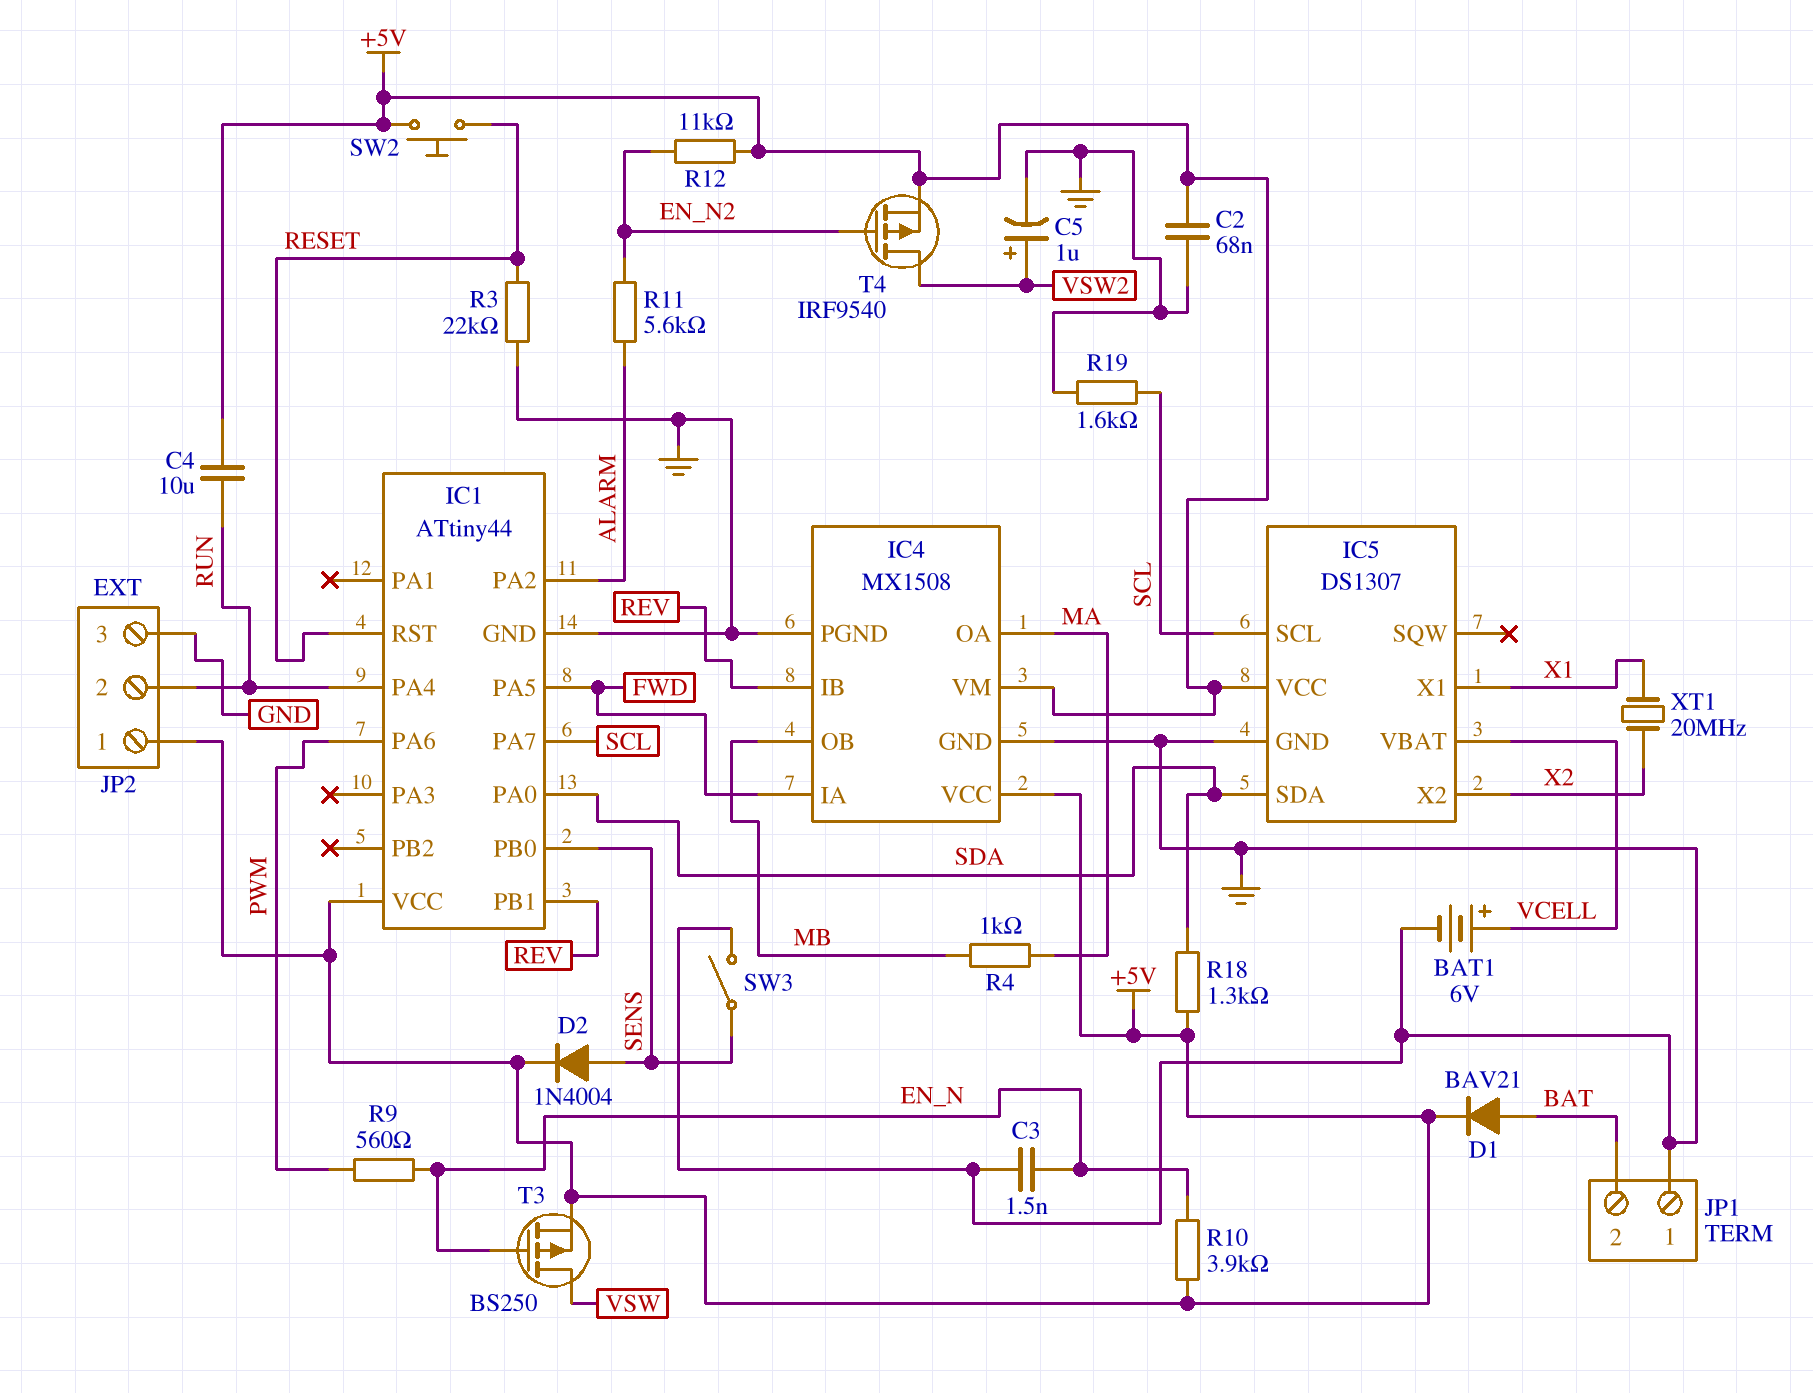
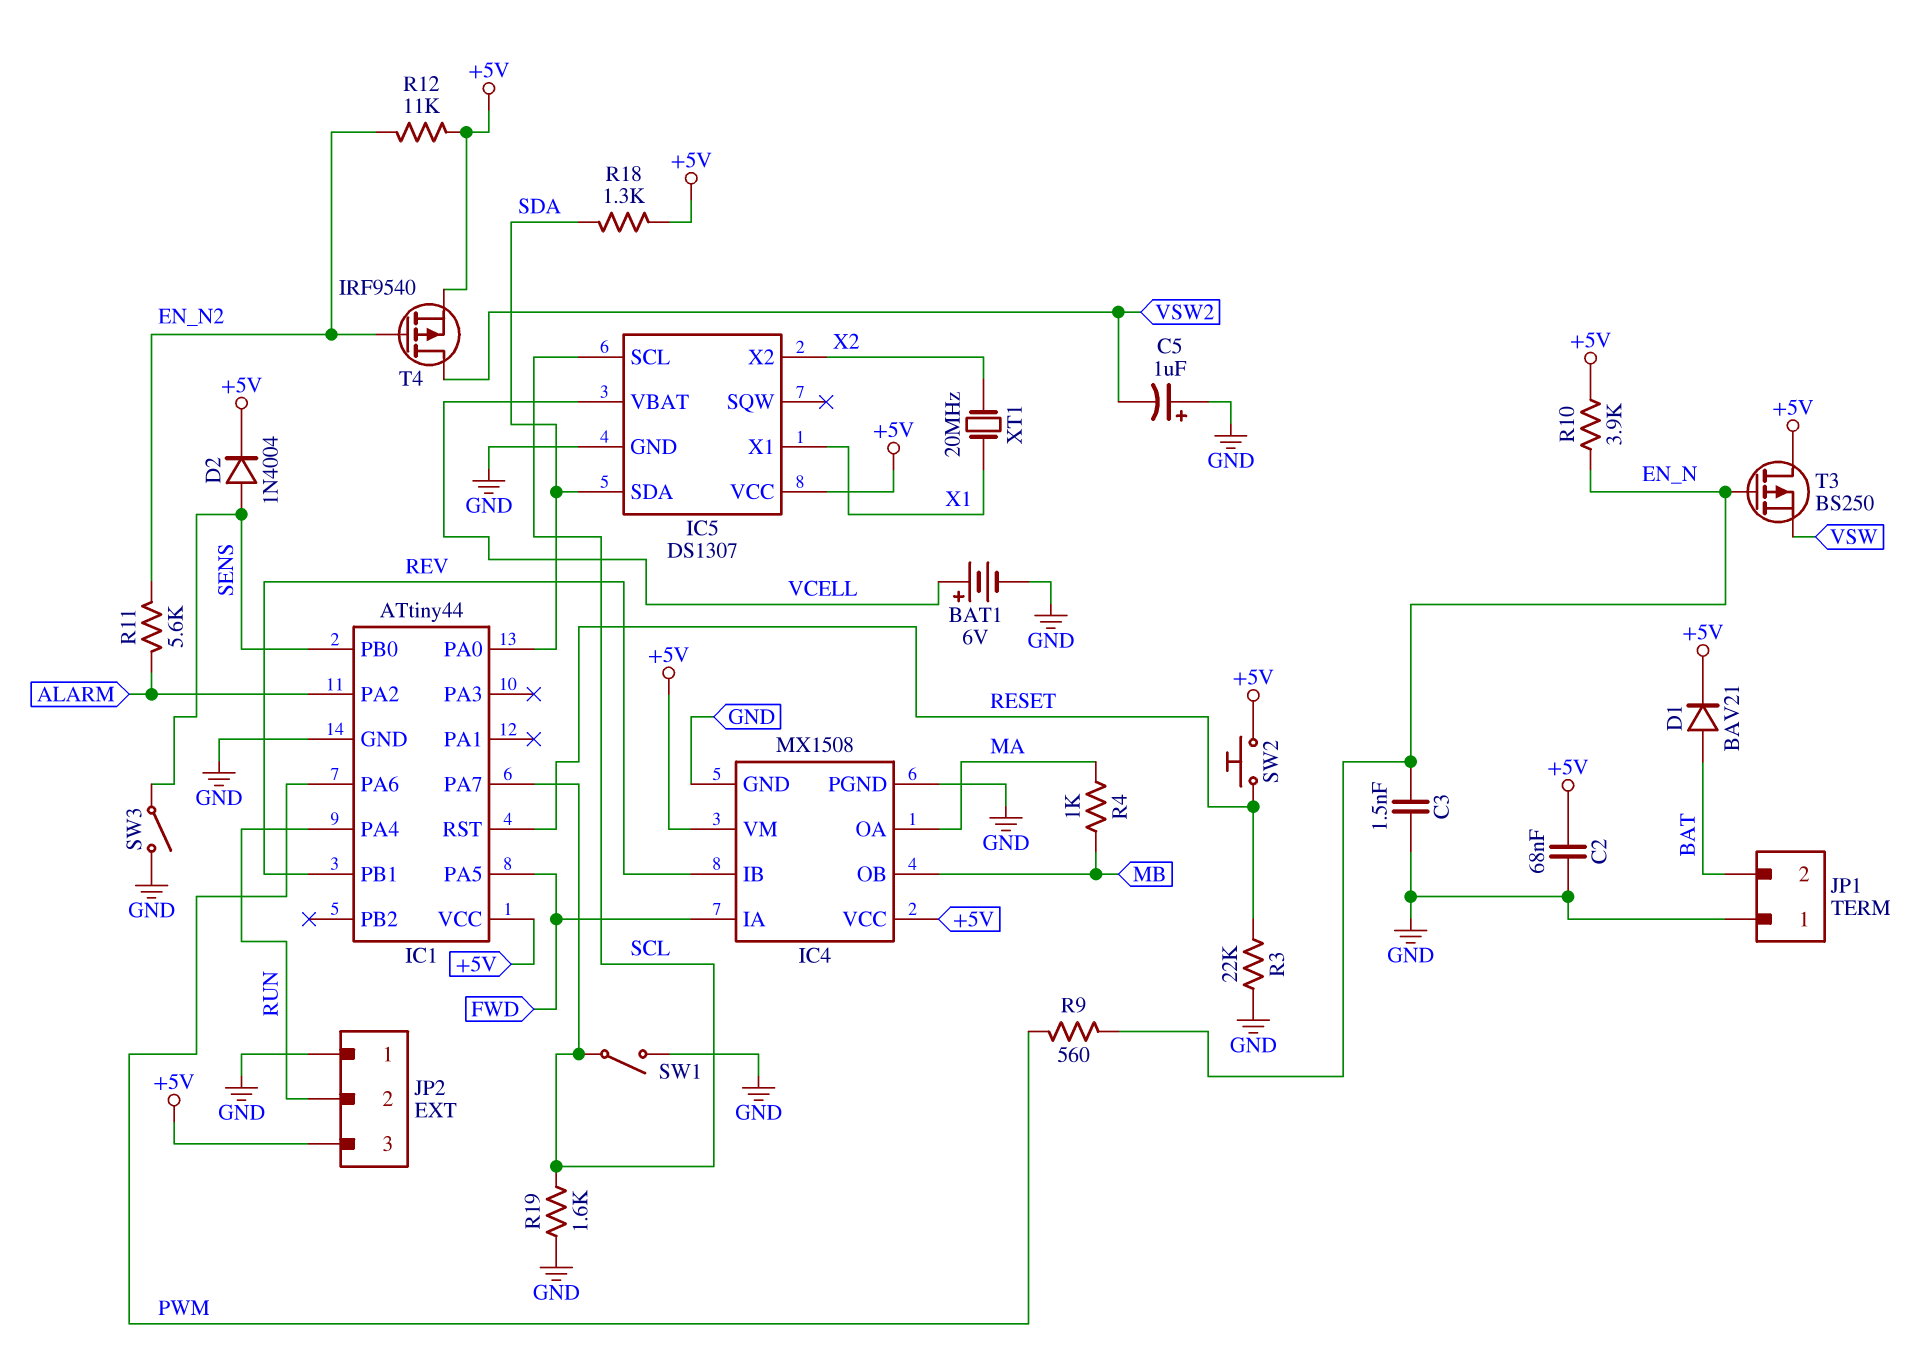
C4: 10uF (+5V, RUN) -> none
C5: 1uF (plus VSW2, minus GND) -> 1uF (plus GND, minus VSW2)
JP2 pin 1: +5V -> GND
JP2 pin 3: GND -> +5V
SW1: none -> switch (GND, SCL)
T3: PMOS BS250 (G EN_N, D VSW, S +5V) -> PMOS BS250 (G EN_N, D +5V, S VSW)

